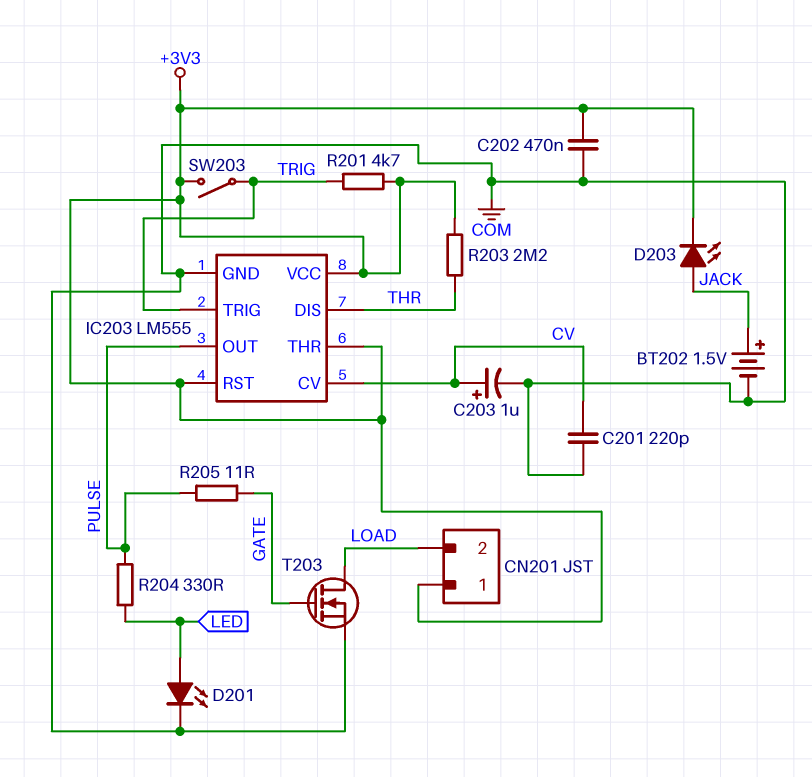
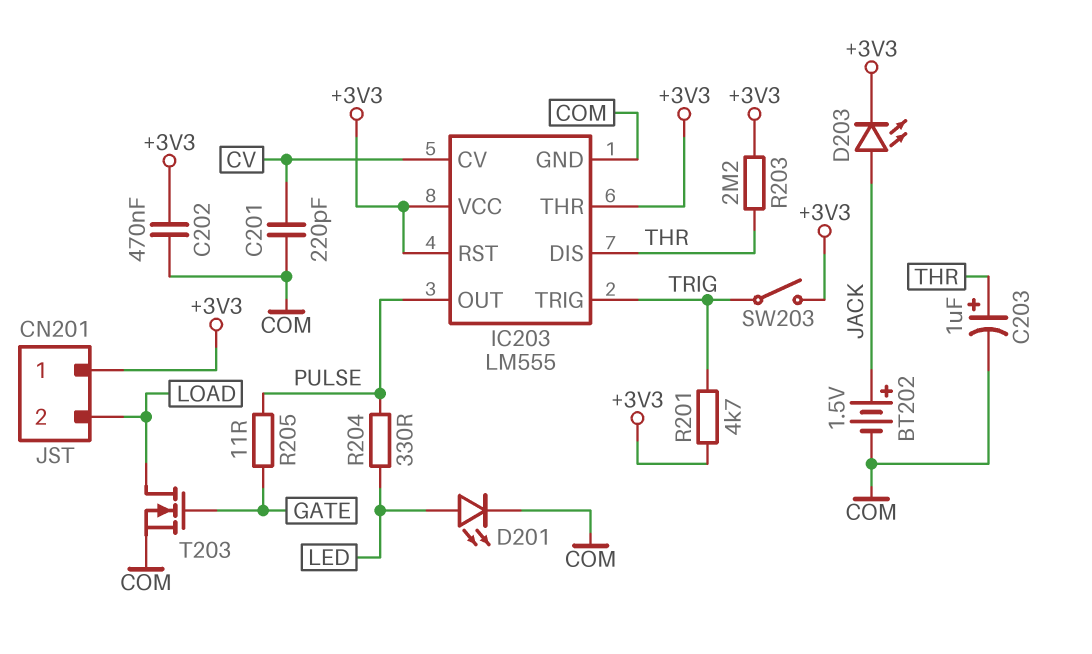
C203: 1uF (plus CV, minus COM) -> 1uF (plus THR, minus COM)

